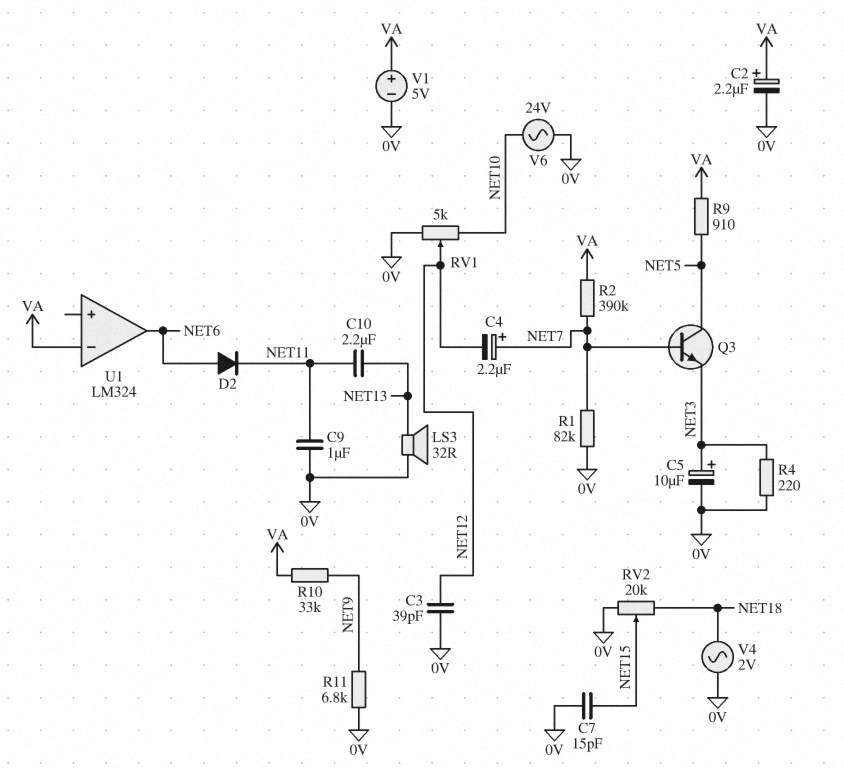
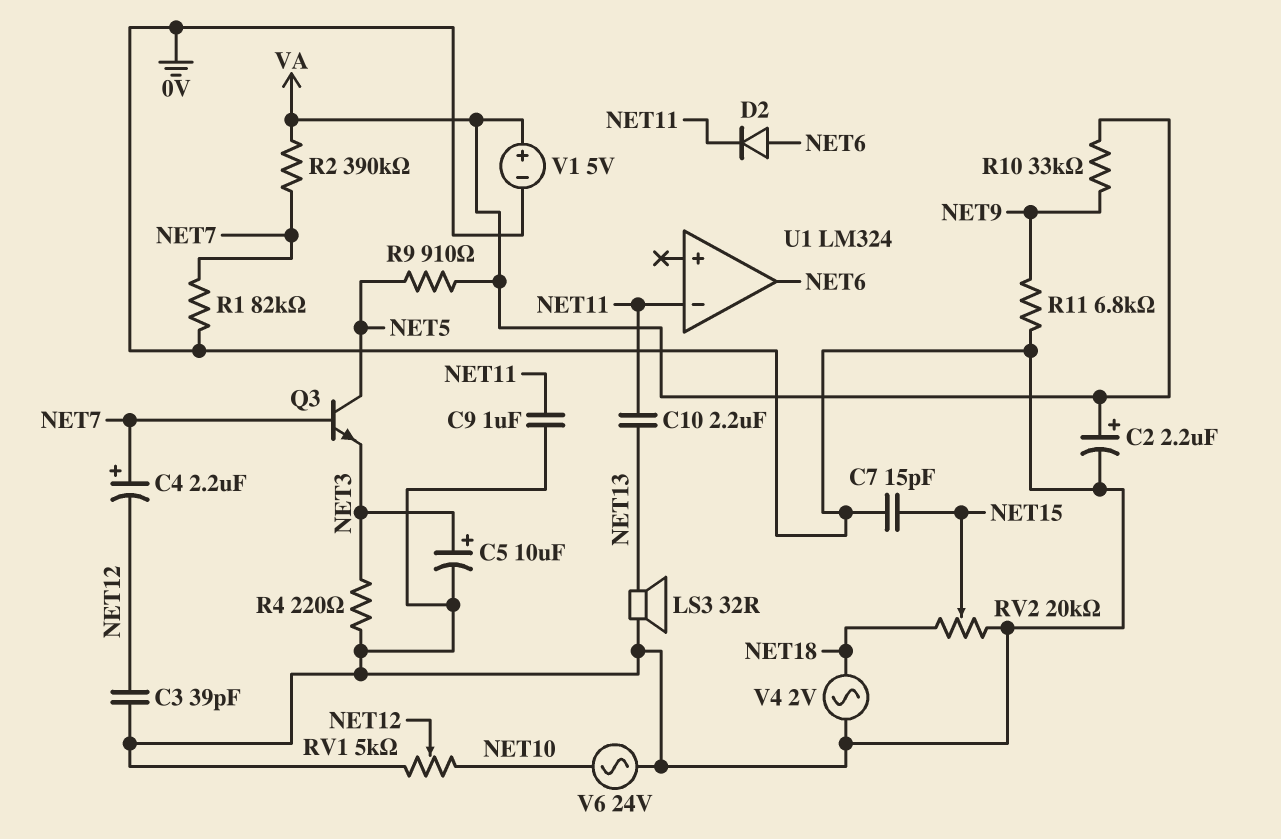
U1 pin in-: VA -> NET11

